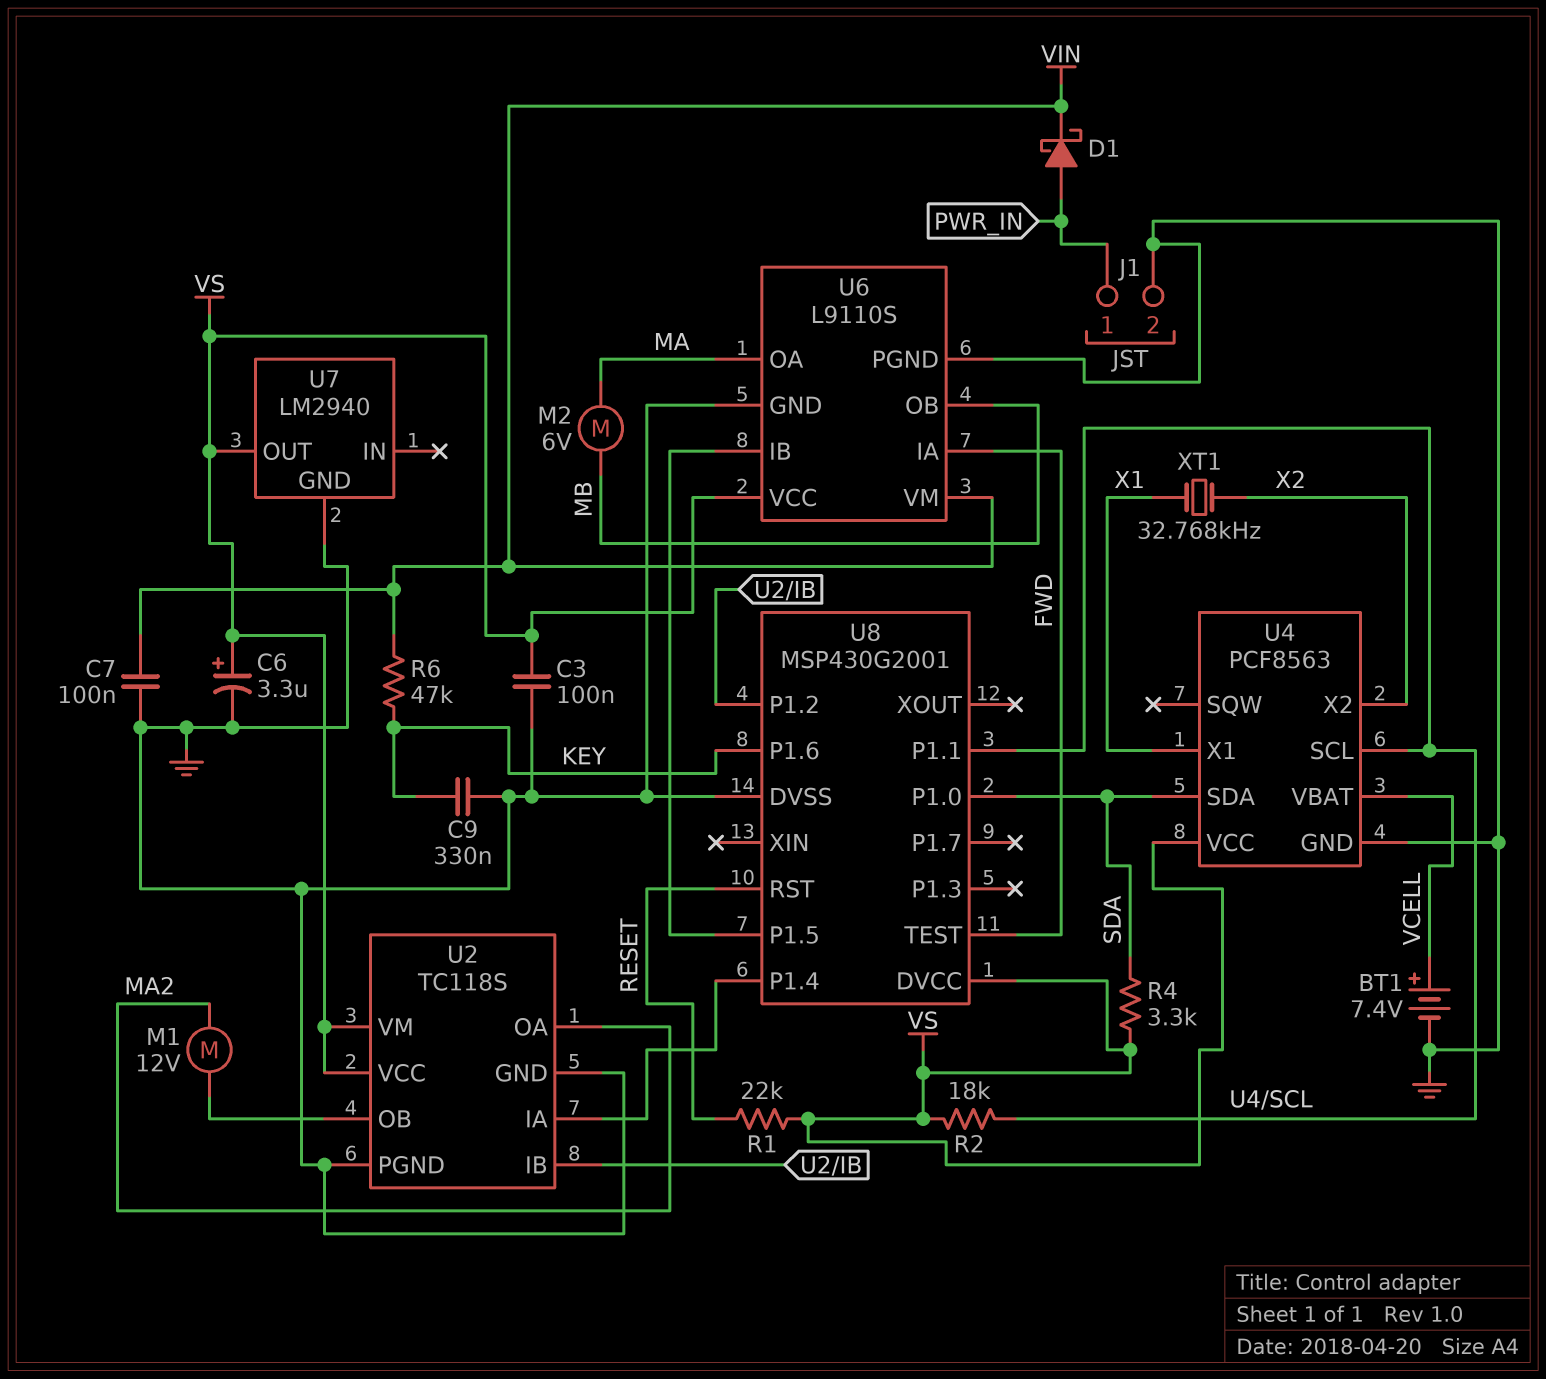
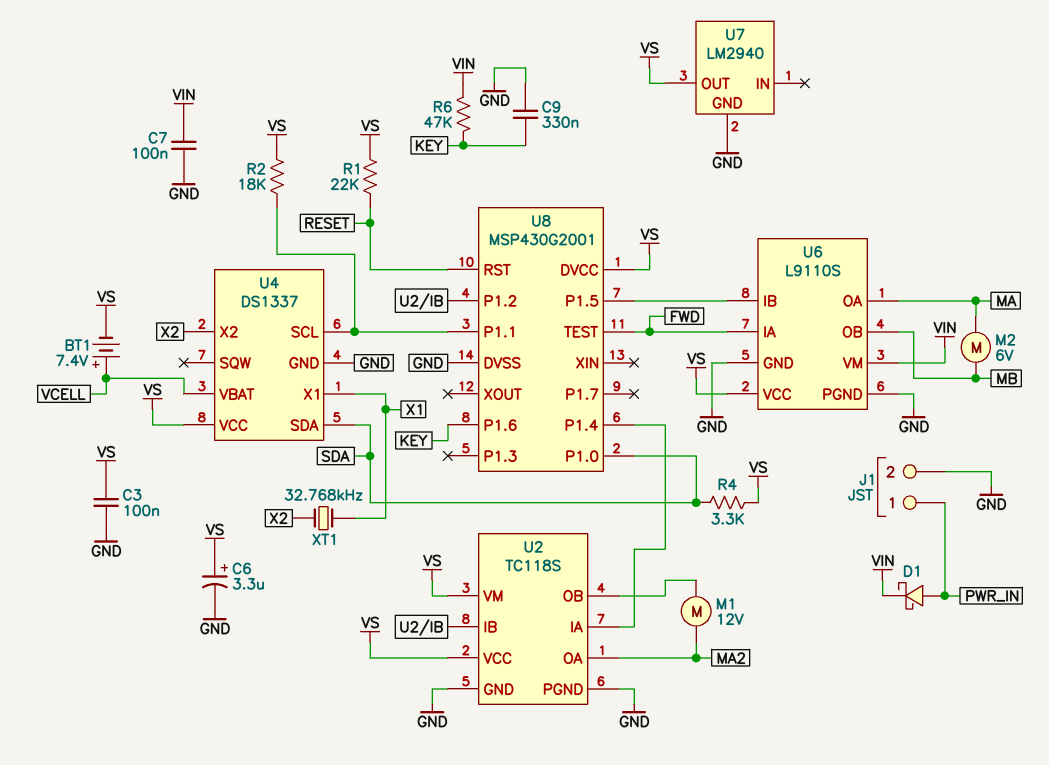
BT1: 7.4V (plus VCELL, minus GND) -> 7.4V (plus VCELL, minus VS)
U4: PCF8563 -> DS1337

